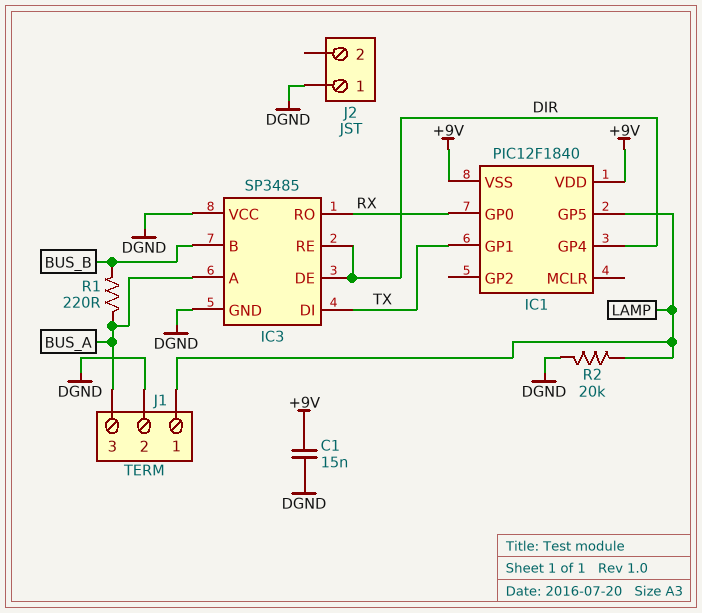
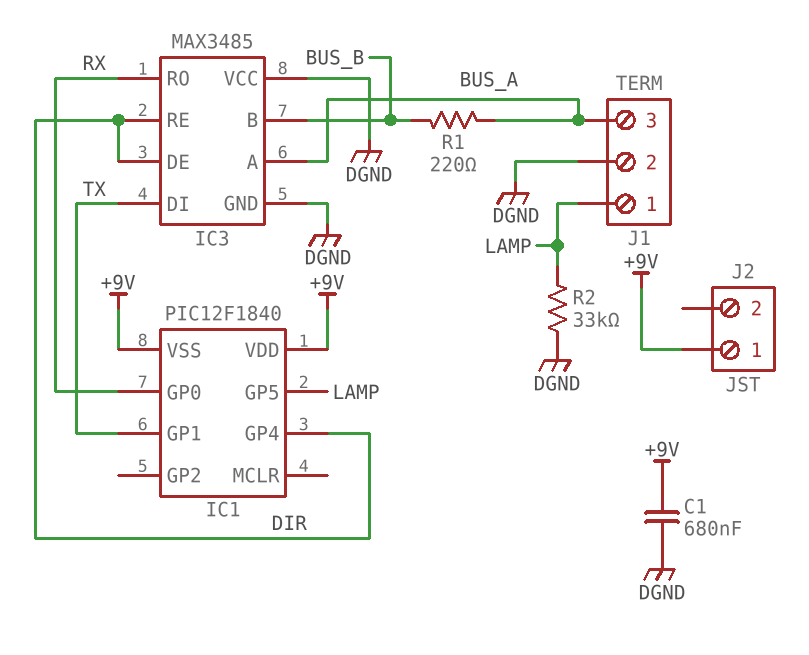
C1: 15nF (+9V, DGND) -> 680nF (+9V, DGND)
IC3: SP3485 -> MAX3485
J2 pin 1: DGND -> +9V
R2: 20k (DGND, LAMP) -> 33k (DGND, LAMP)

